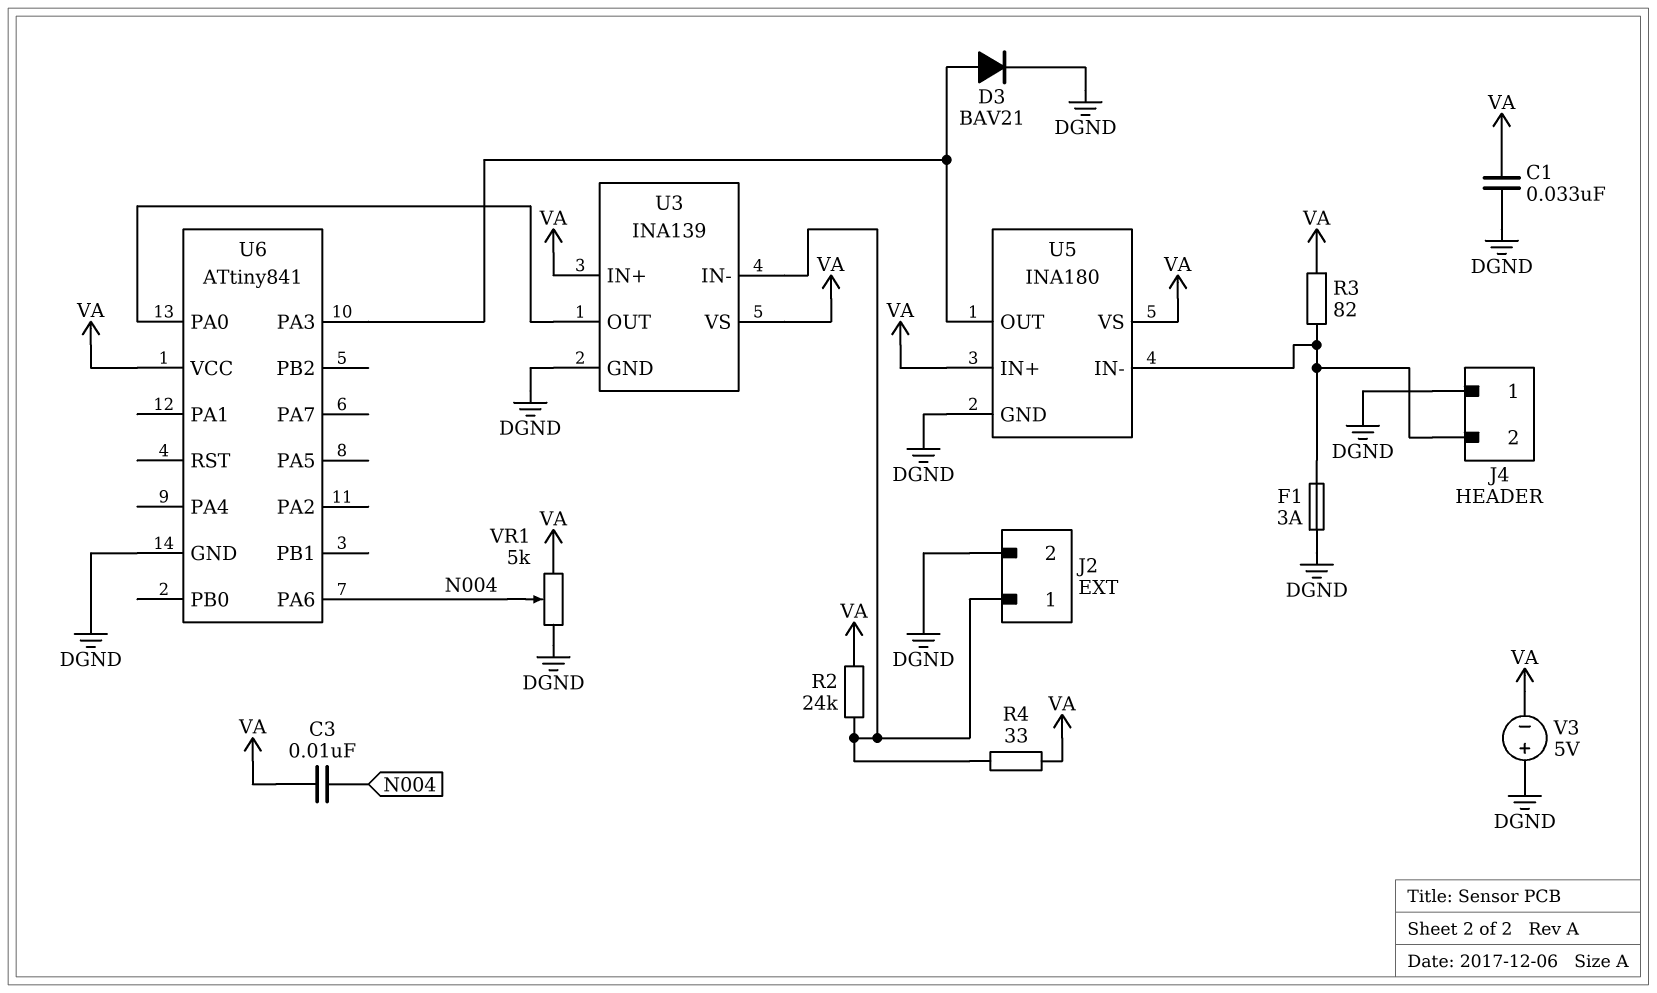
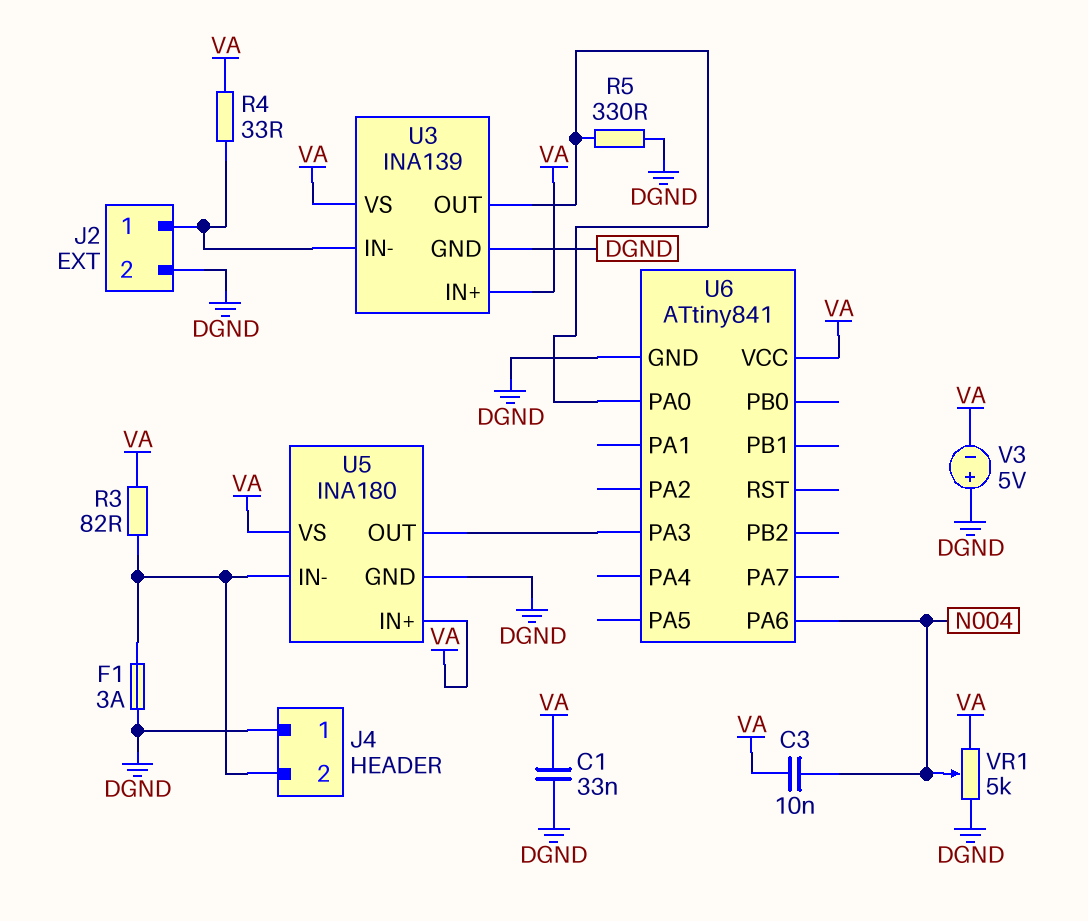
D3: diode BAV21 (A U5/OUT, K DGND) -> none
R2: 24k (J2/1, VA) -> none
R5: none -> 330 (DGND, U3/OUT)

